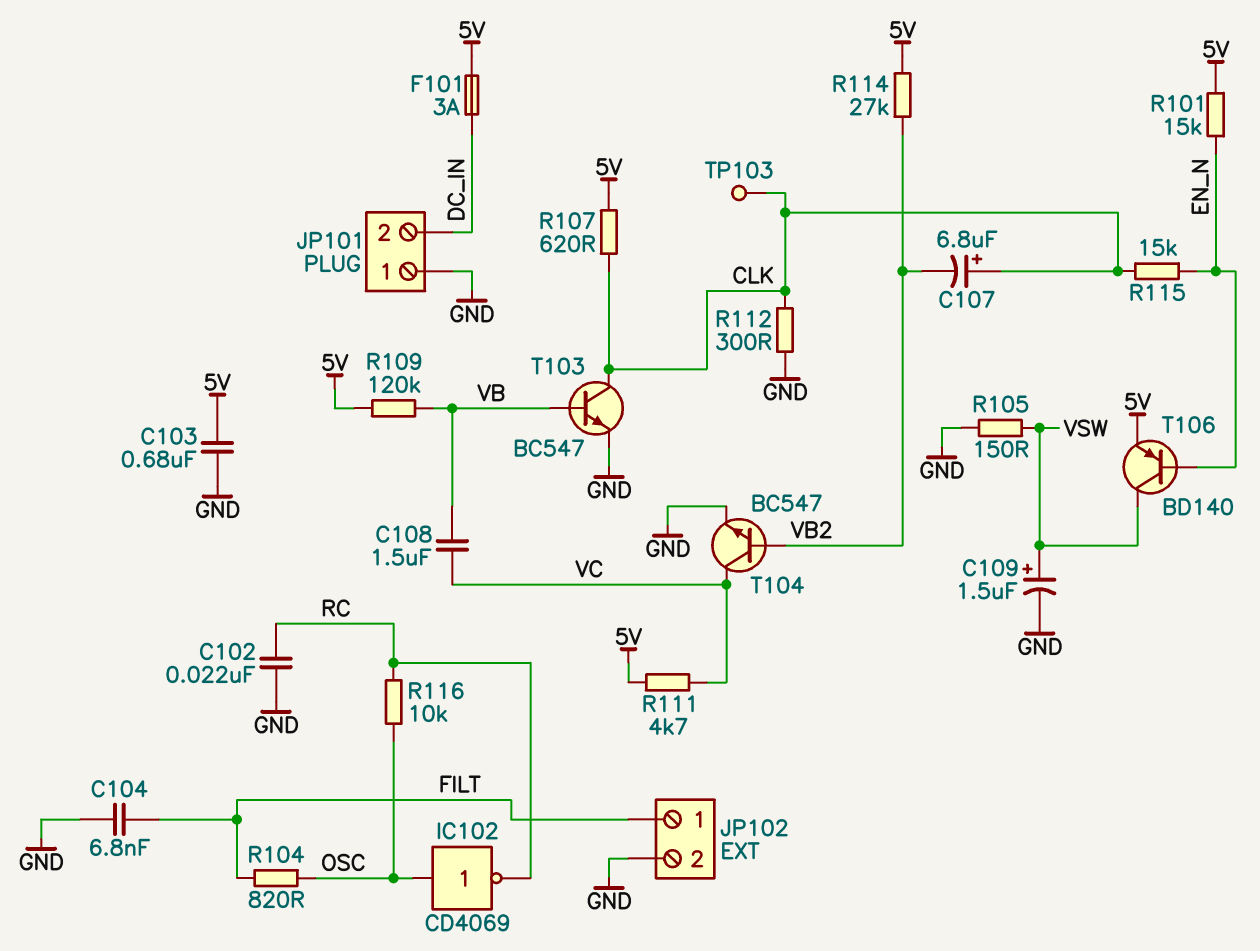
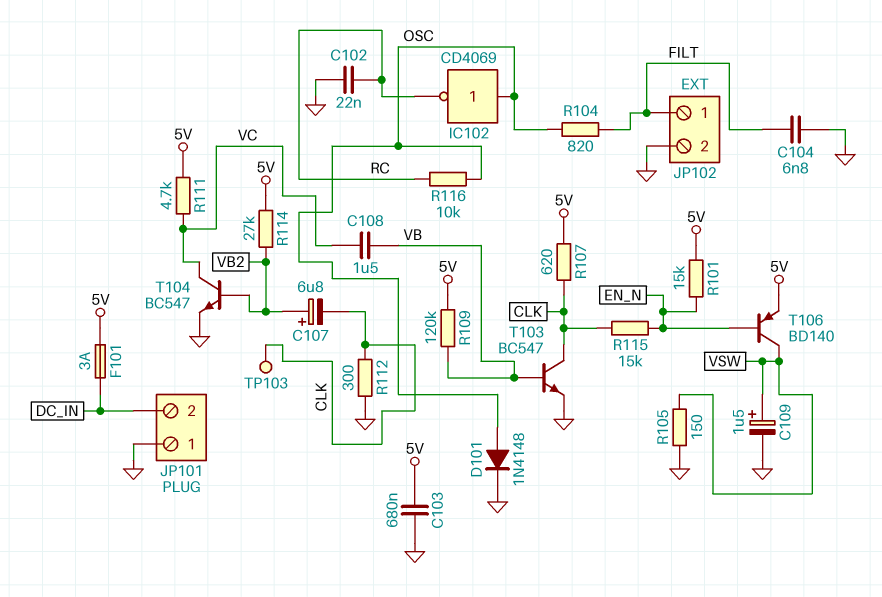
C107: 6.8uF (plus CLK, minus VB2) -> 6.8uF (plus VB2, minus CLK)
D101: none -> diode 1N4148 (A OSC, K GND)

